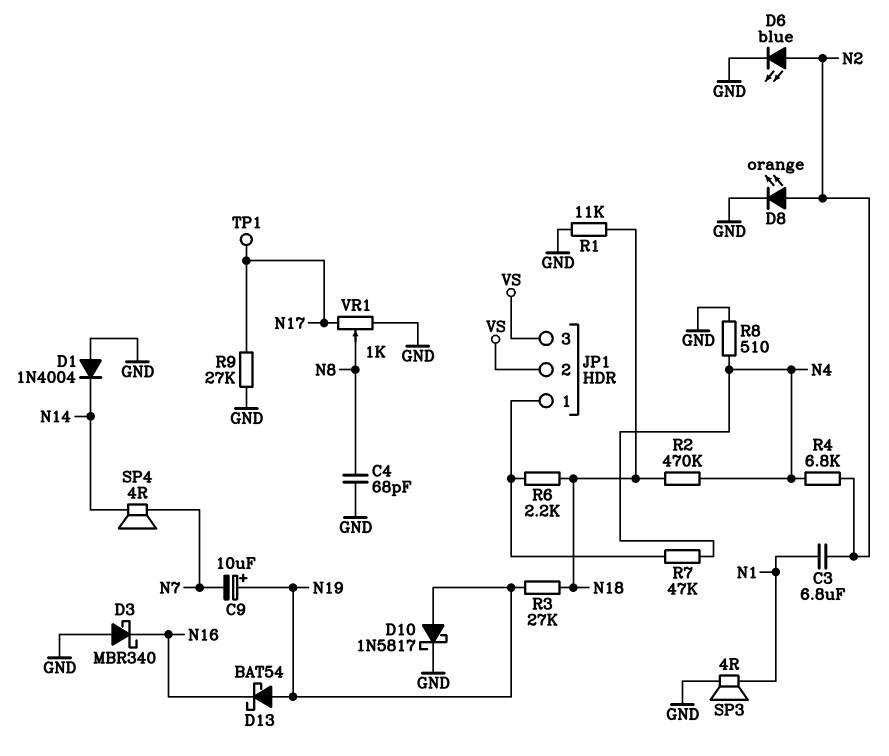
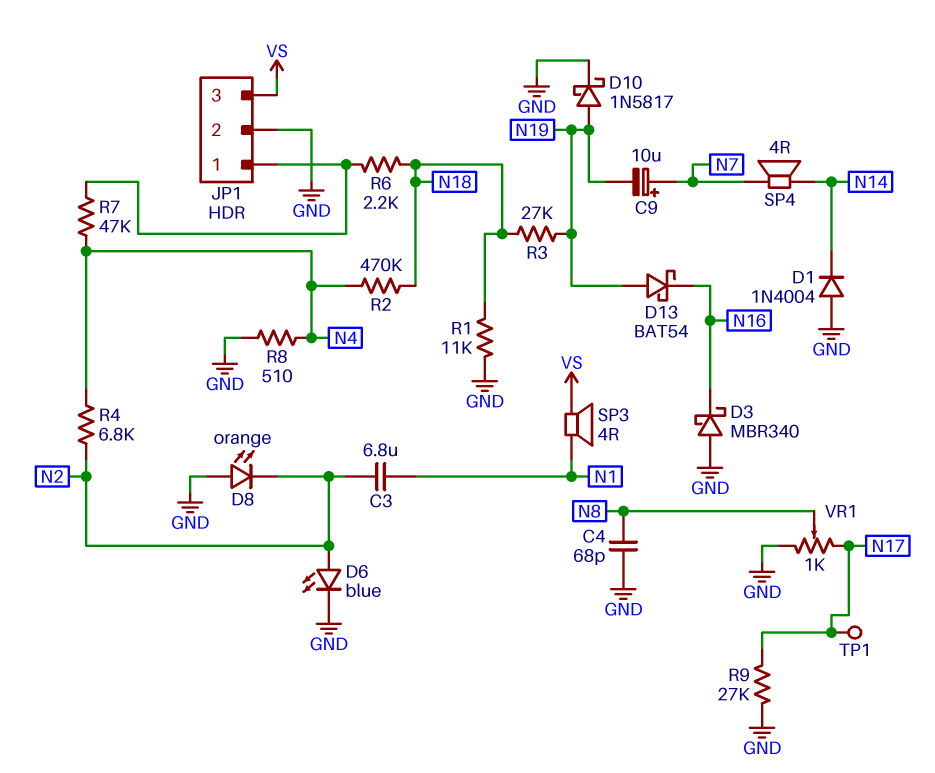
C9: 10uF (plus N19, minus N7) -> 10uF (plus N7, minus N19)
D8: LED orange (A N2, K GND) -> LED orange (A GND, K N2)
JP1 pin 2: VS -> GND
SP3: speaker 4R (GND, N1) -> speaker 4R (N1, VS)

